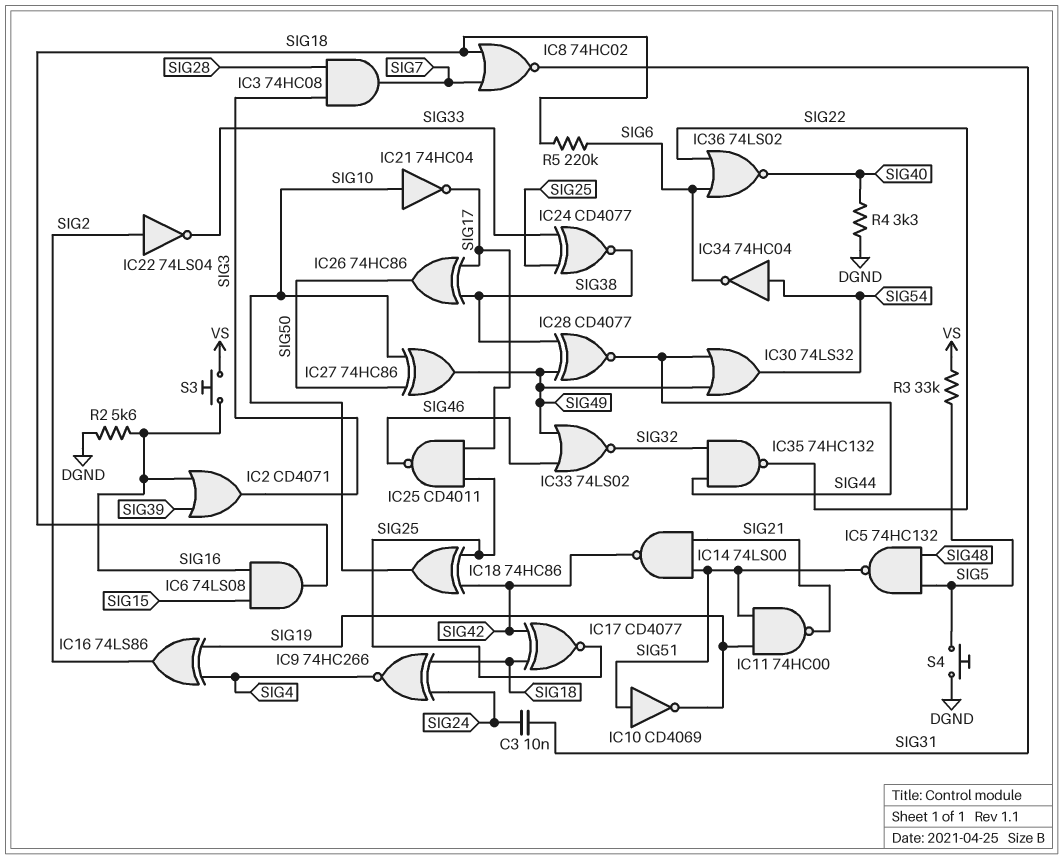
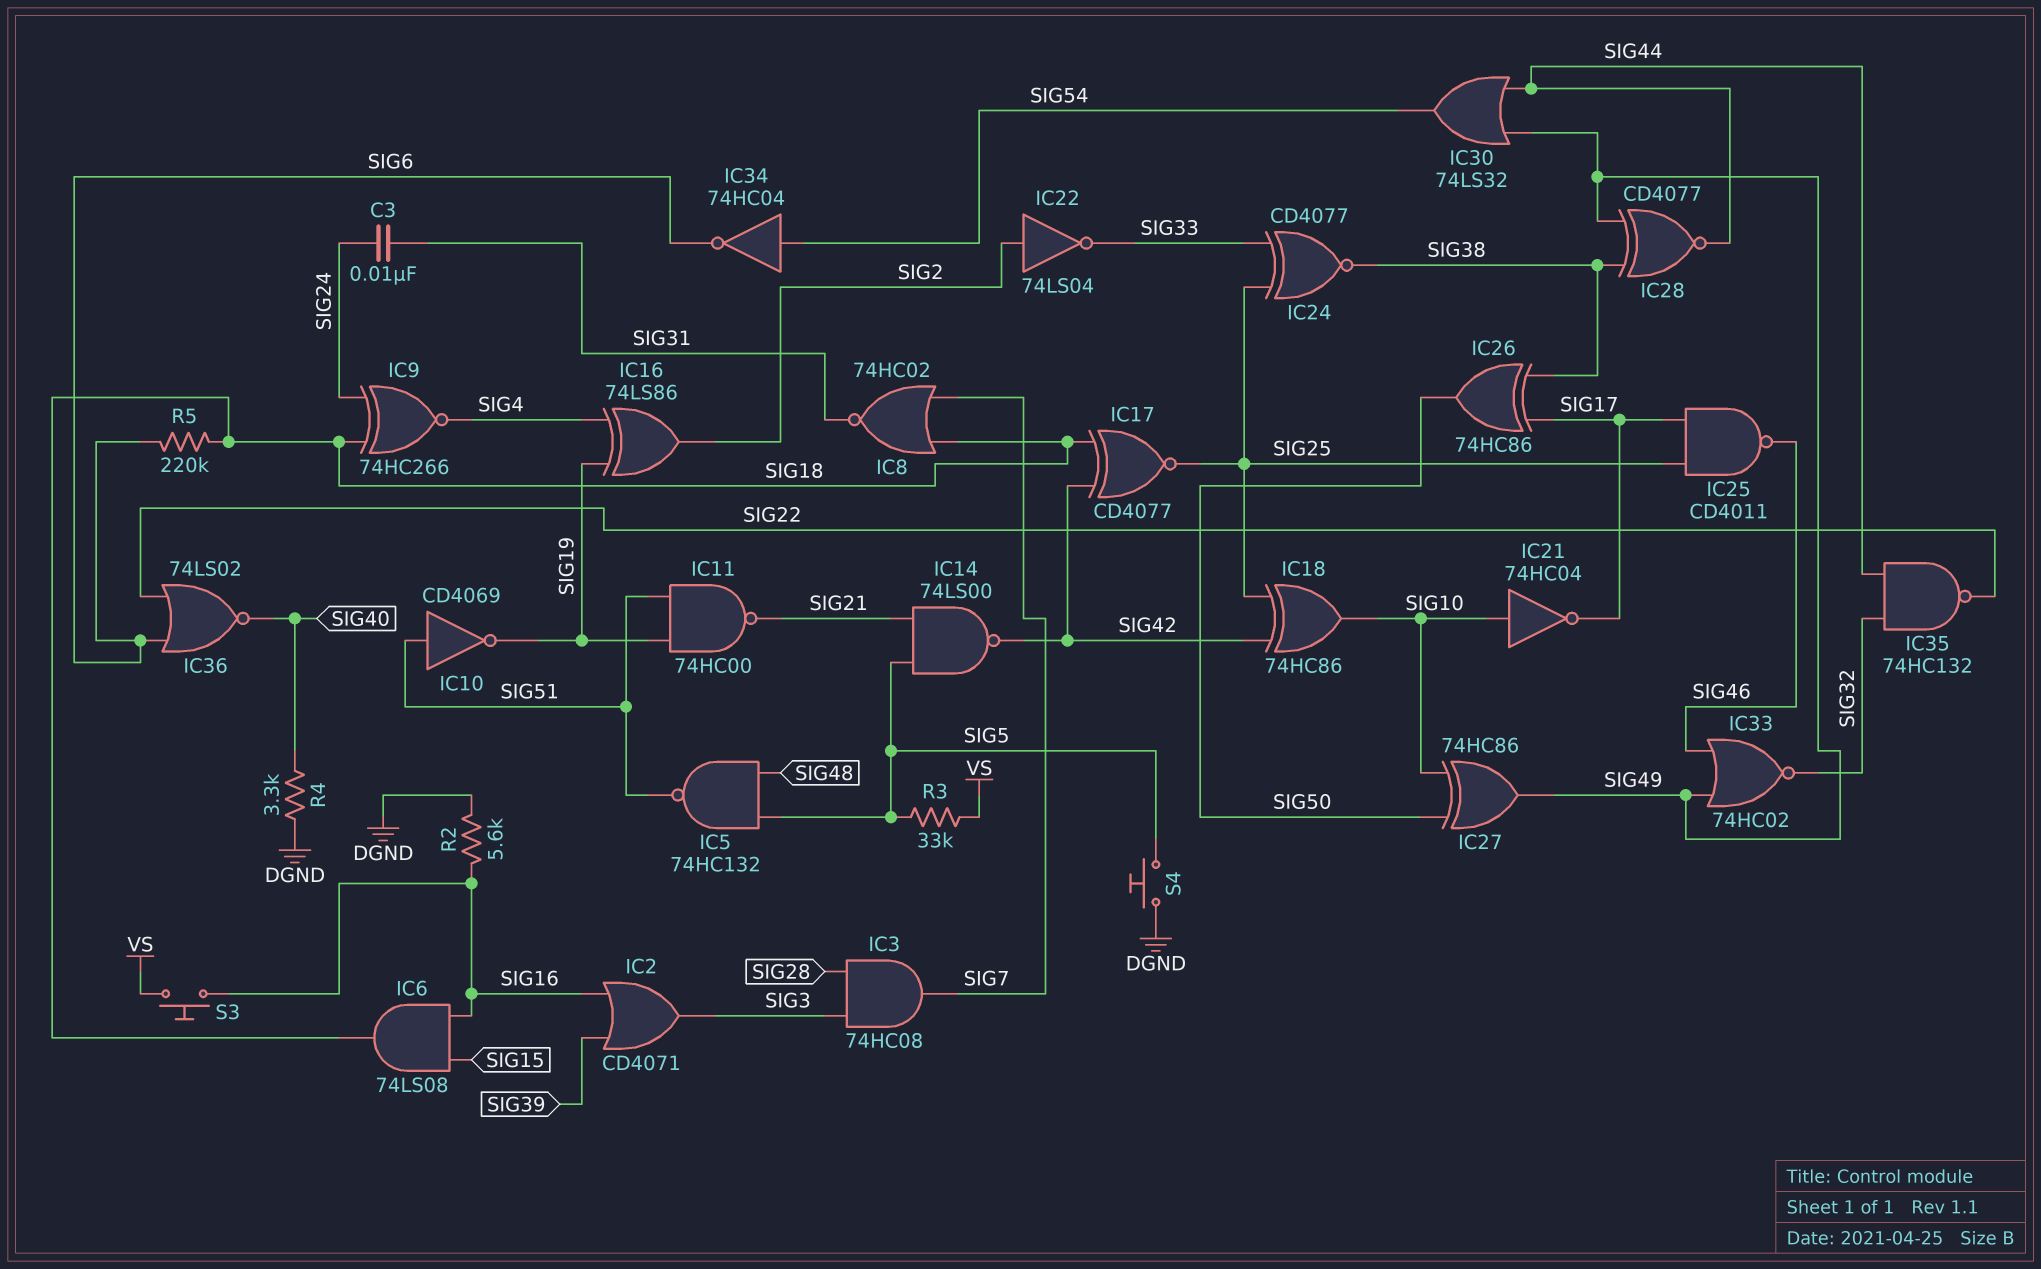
IC14: NAND 74LS00 (in SIG21, in SIG51, out SIG42) -> NAND 74LS00 (in SIG5, in SIG21, out SIG42)
IC33: NOR 74LS02 (in SIG46, in SIG49, out SIG32) -> NOR 74HC02 (in SIG46, in SIG49, out SIG32)

